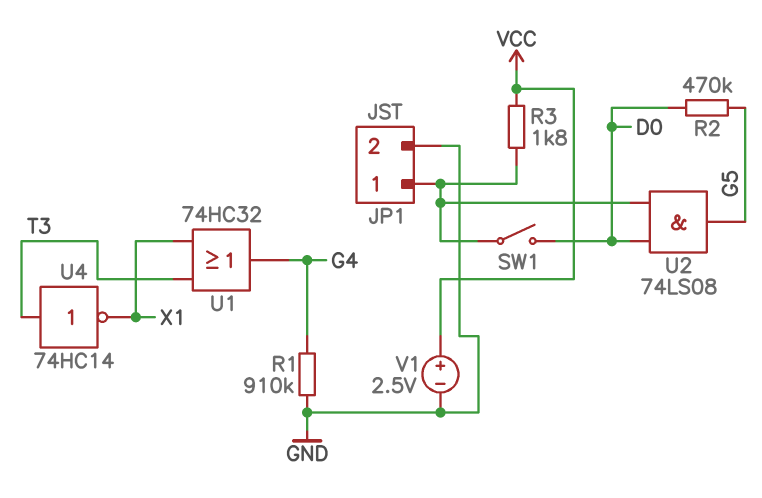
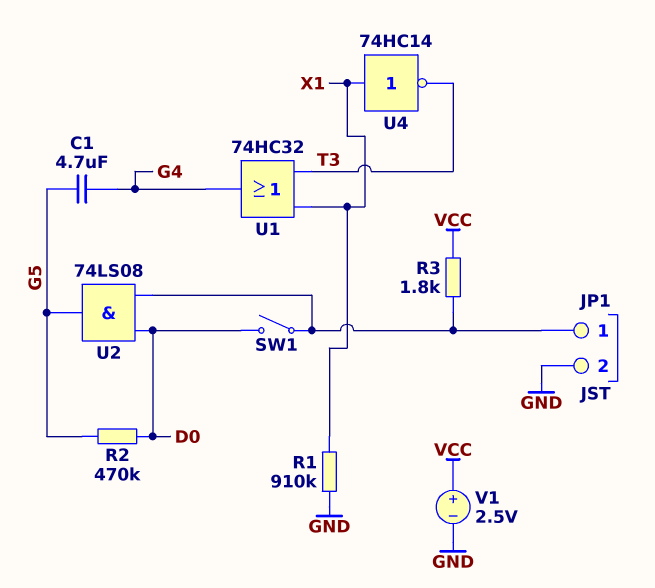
C1: none -> 4.7uF (G4, G5)
R1: 910k (G4, GND) -> 910k (GND, X1)
U4: NOT 74HC14 (in T3, out X1) -> NOT 74HC14 (in X1, out T3)

